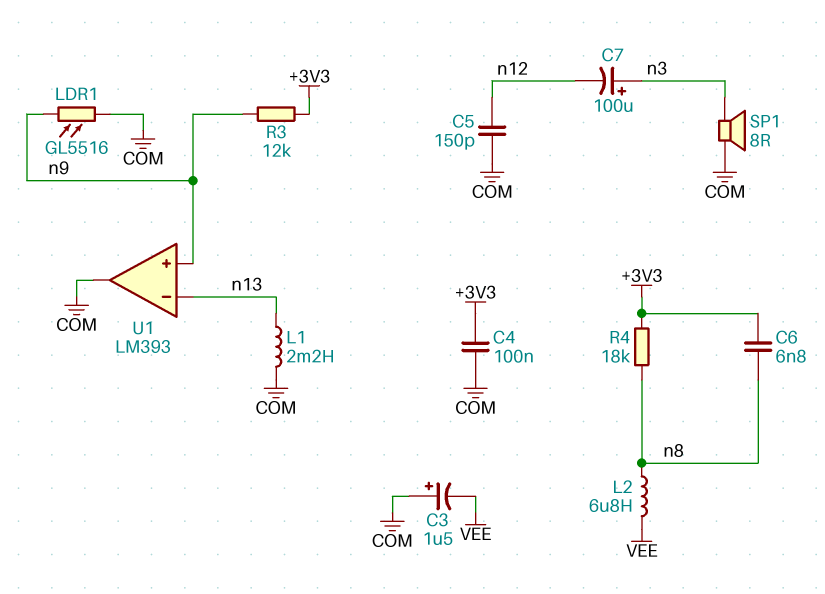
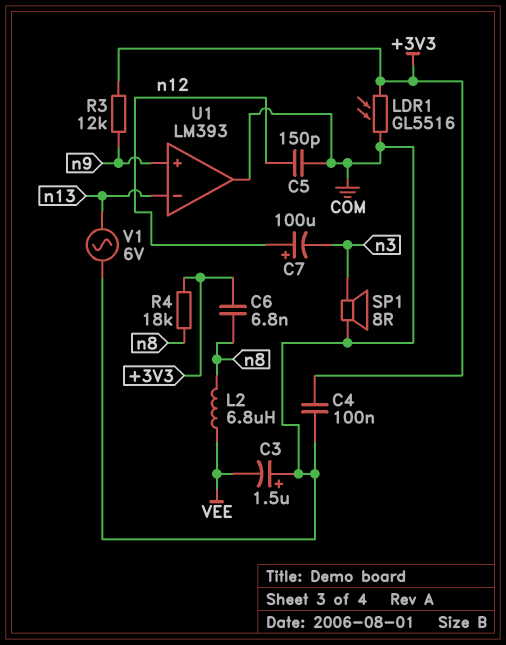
C7: 100uF (plus n3, minus n12) -> 100uF (plus n12, minus n3)
L1: 2.2mH (COM, n13) -> none
LDR1: GL5516 (COM, n9) -> GL5516 (+3V3, COM)
V1: none -> AC 6V (COM, n13)

